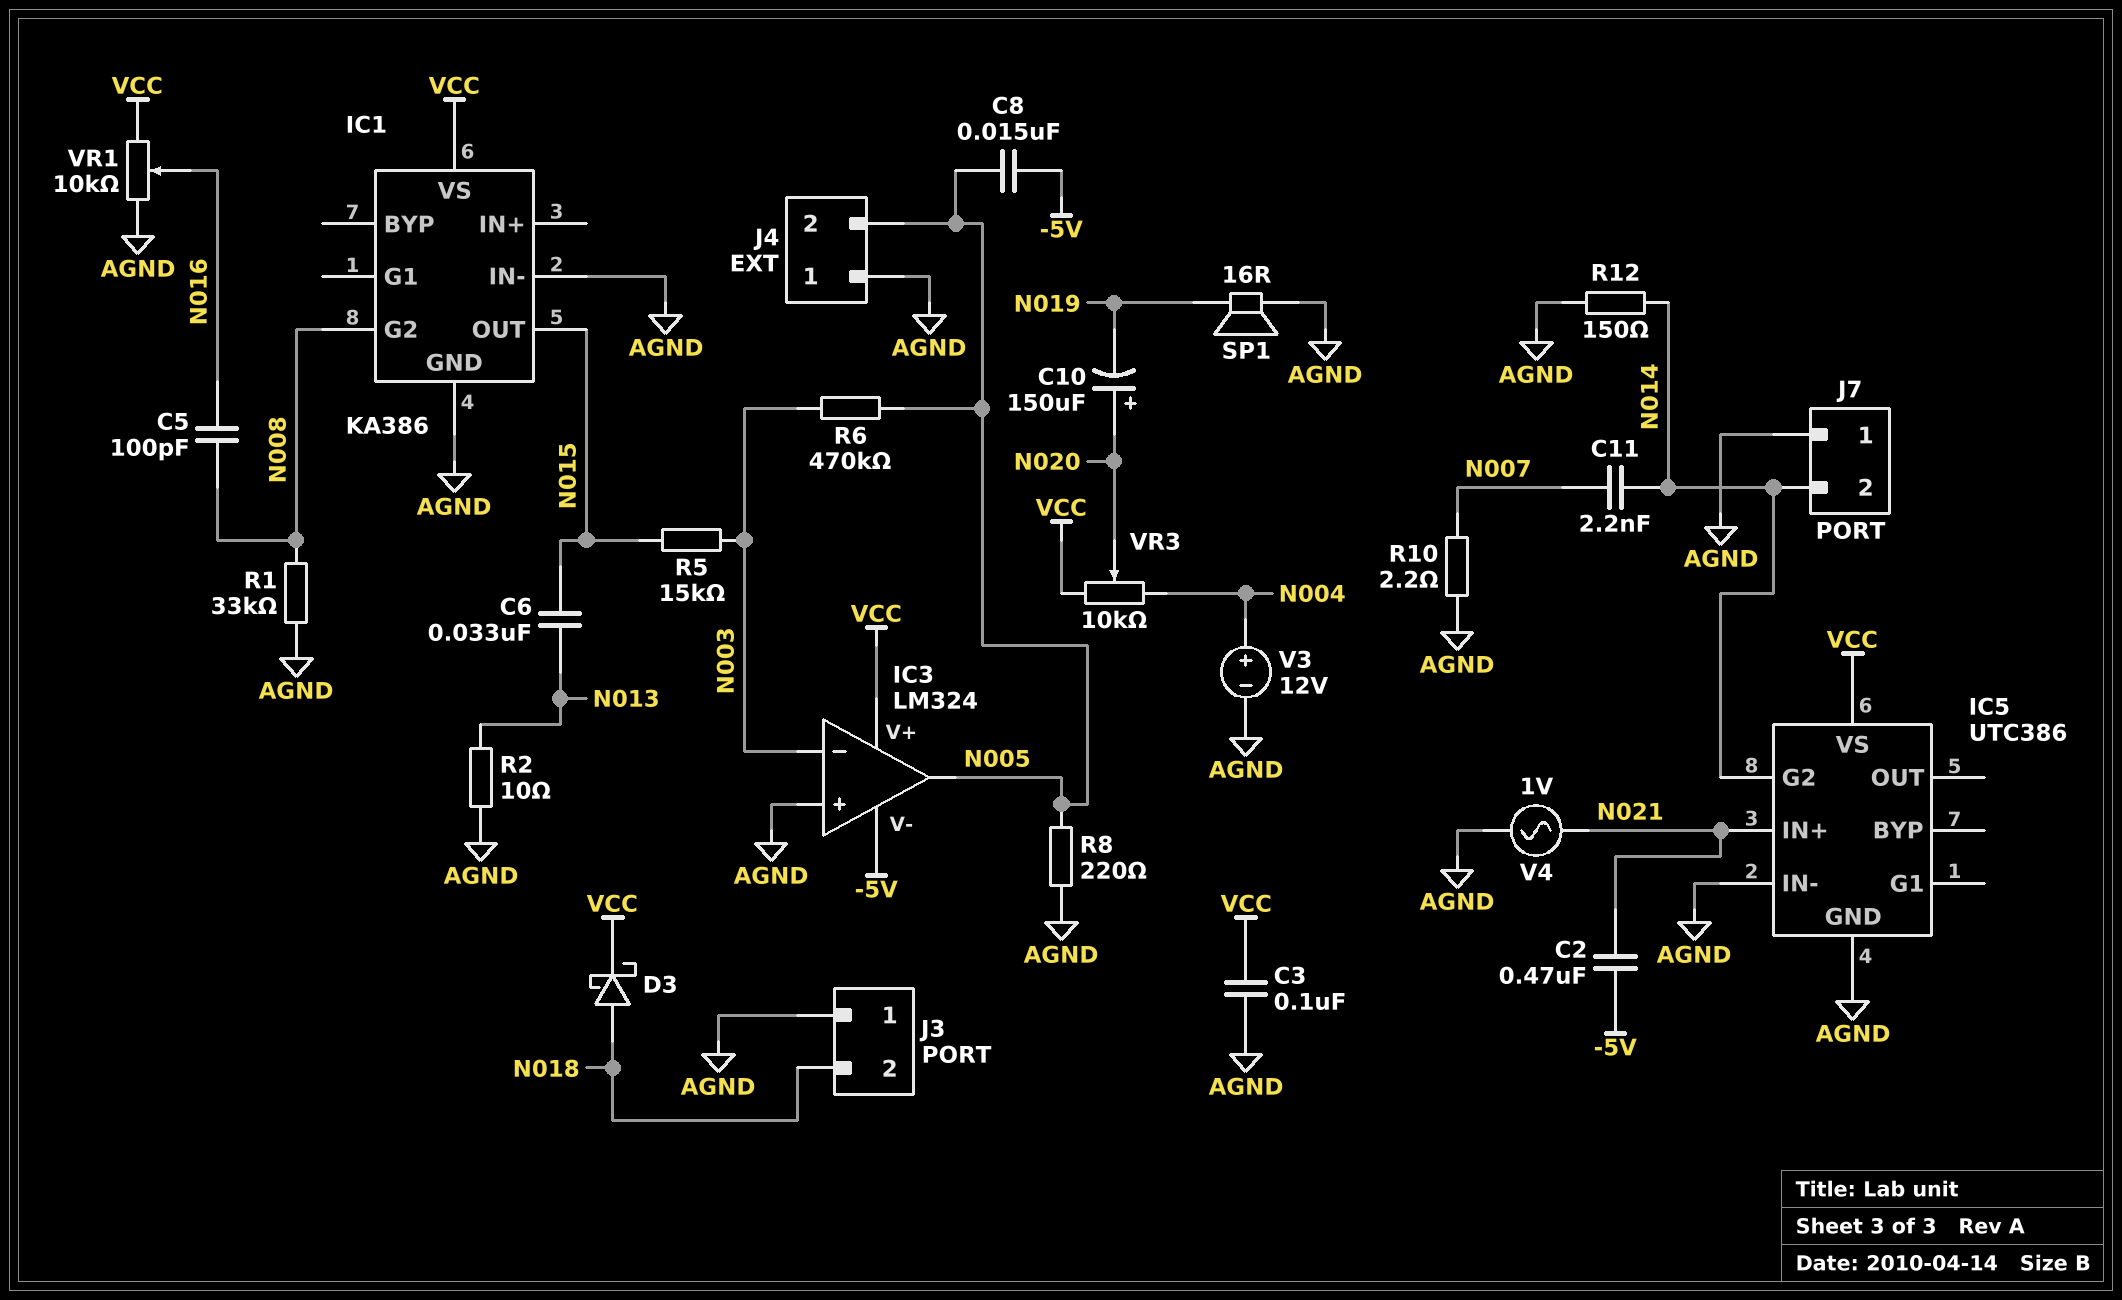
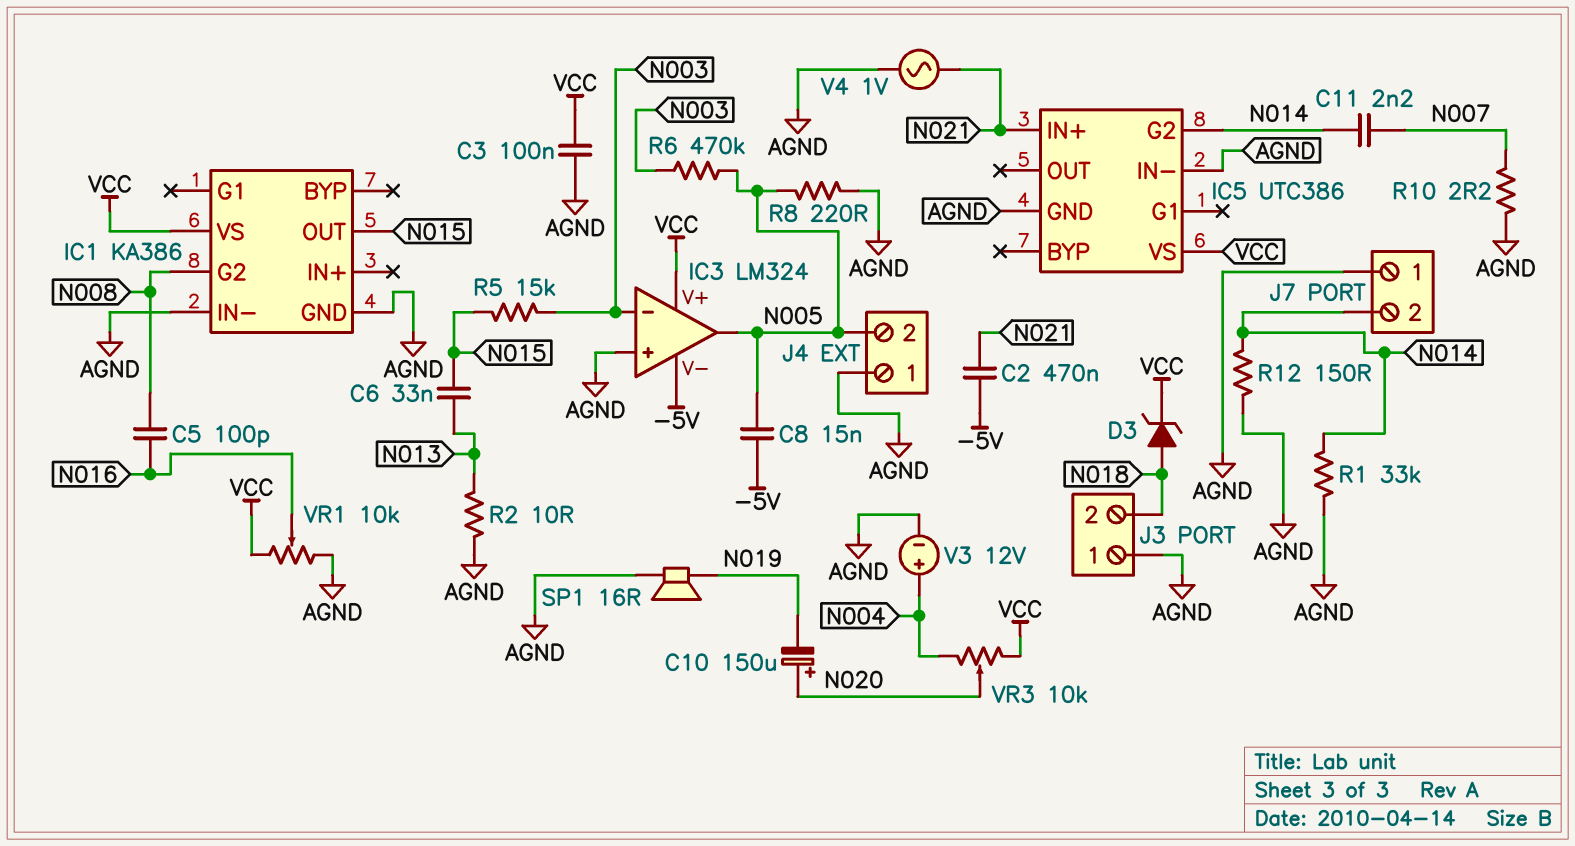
D3: schottky (A N018, K VCC) -> zener (A N018, K VCC)
R1: 33k (AGND, N008) -> 33k (AGND, N014)

